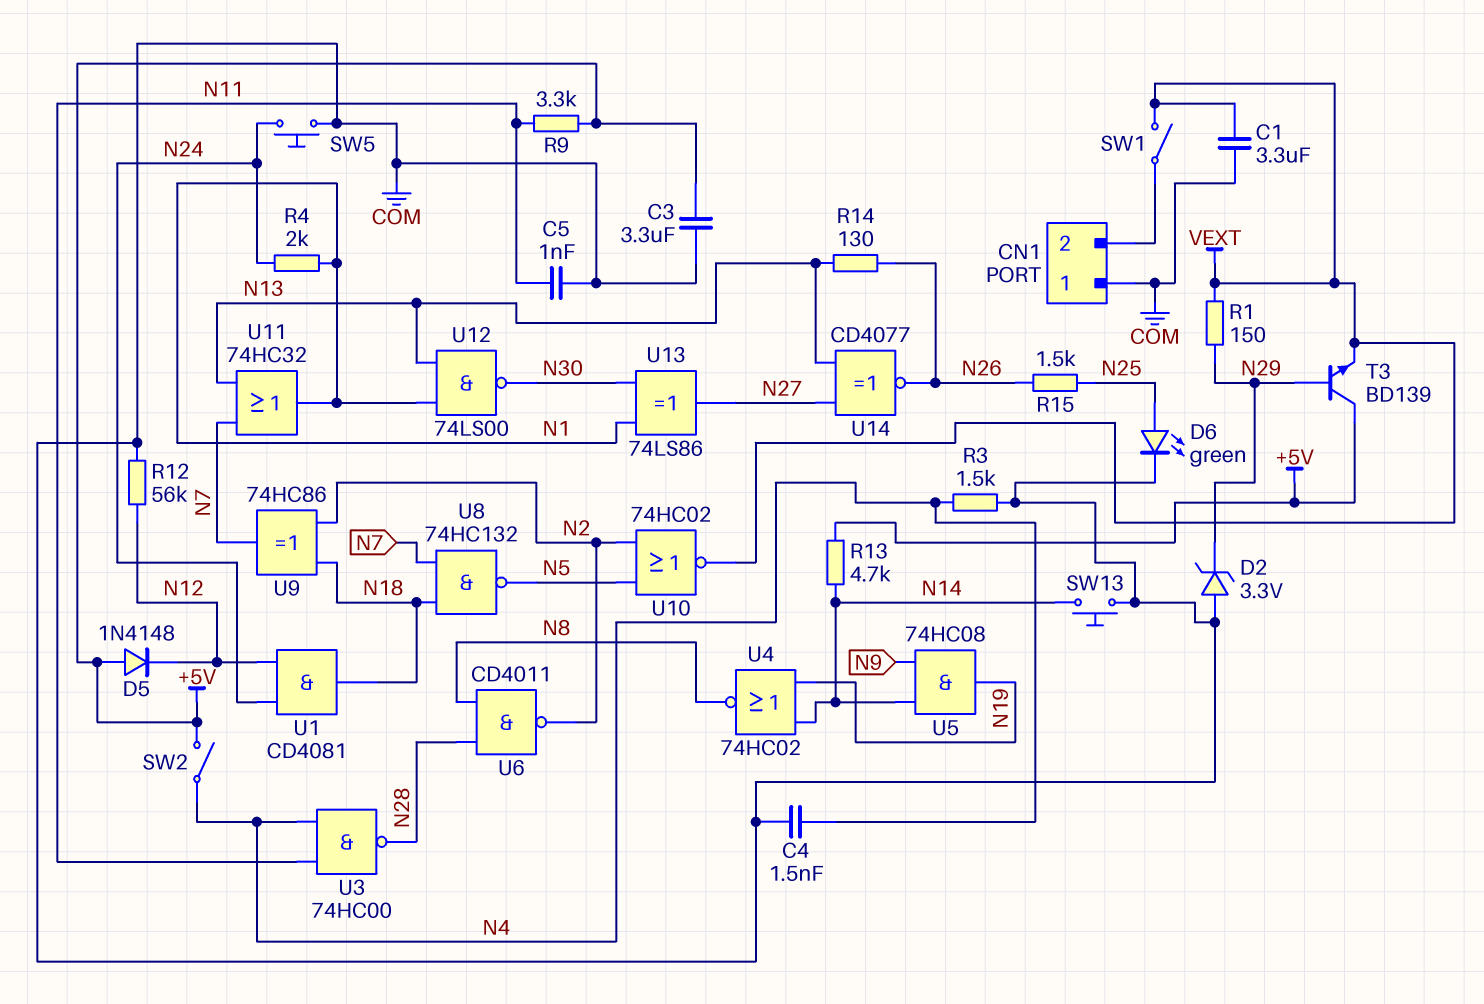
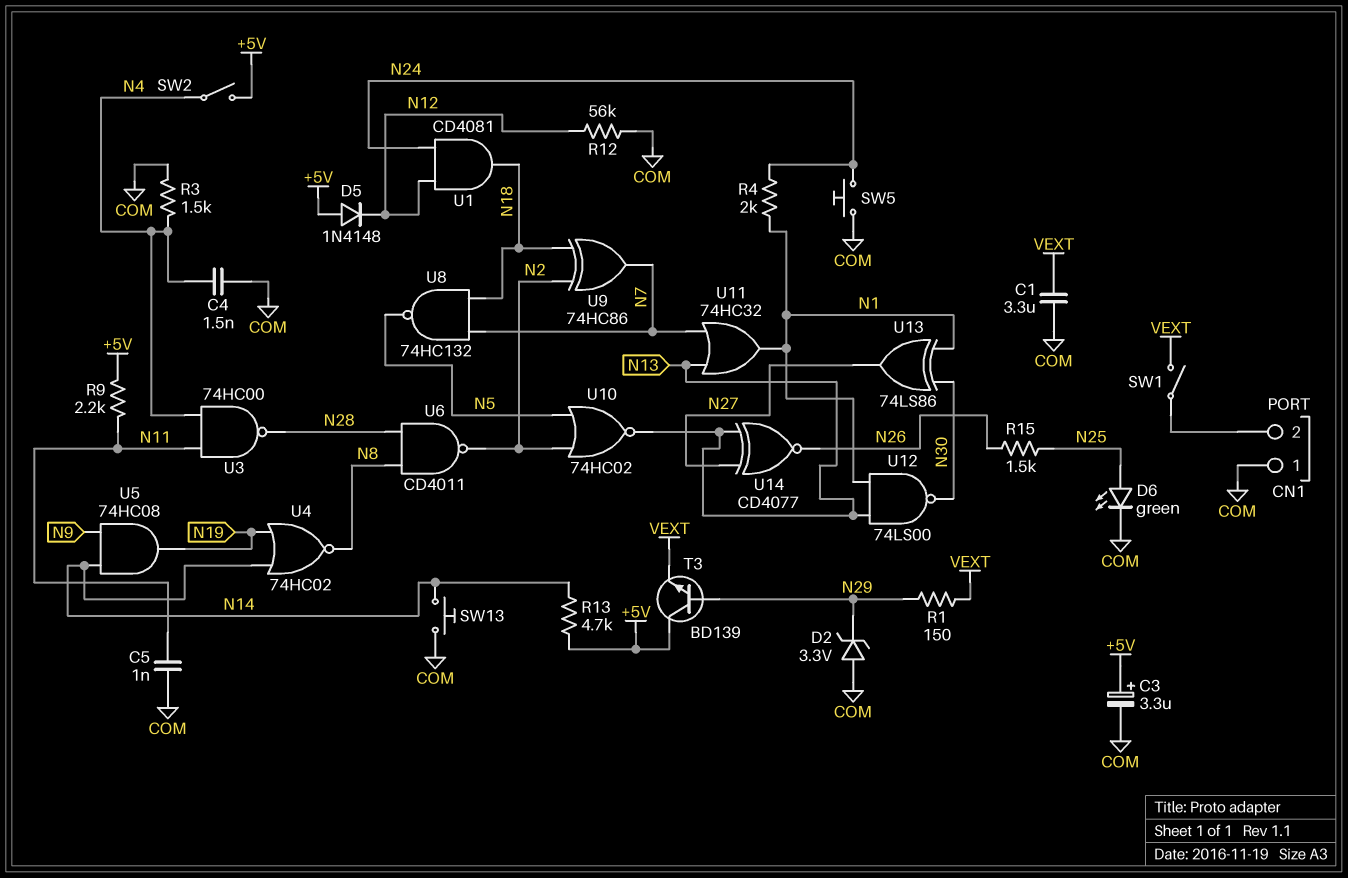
C3: 3.3uF (+5V, COM) -> 3.3uF (plus +5V, minus COM)
R9: 3.3k (+5V, N11) -> 2.2k (+5V, N11)
R14: 130 (N13, N26) -> none
U10: NOR 74HC02 (in N2, in N5, out VEXT) -> NOR 74HC02 (in N2, in N5, out N13)

